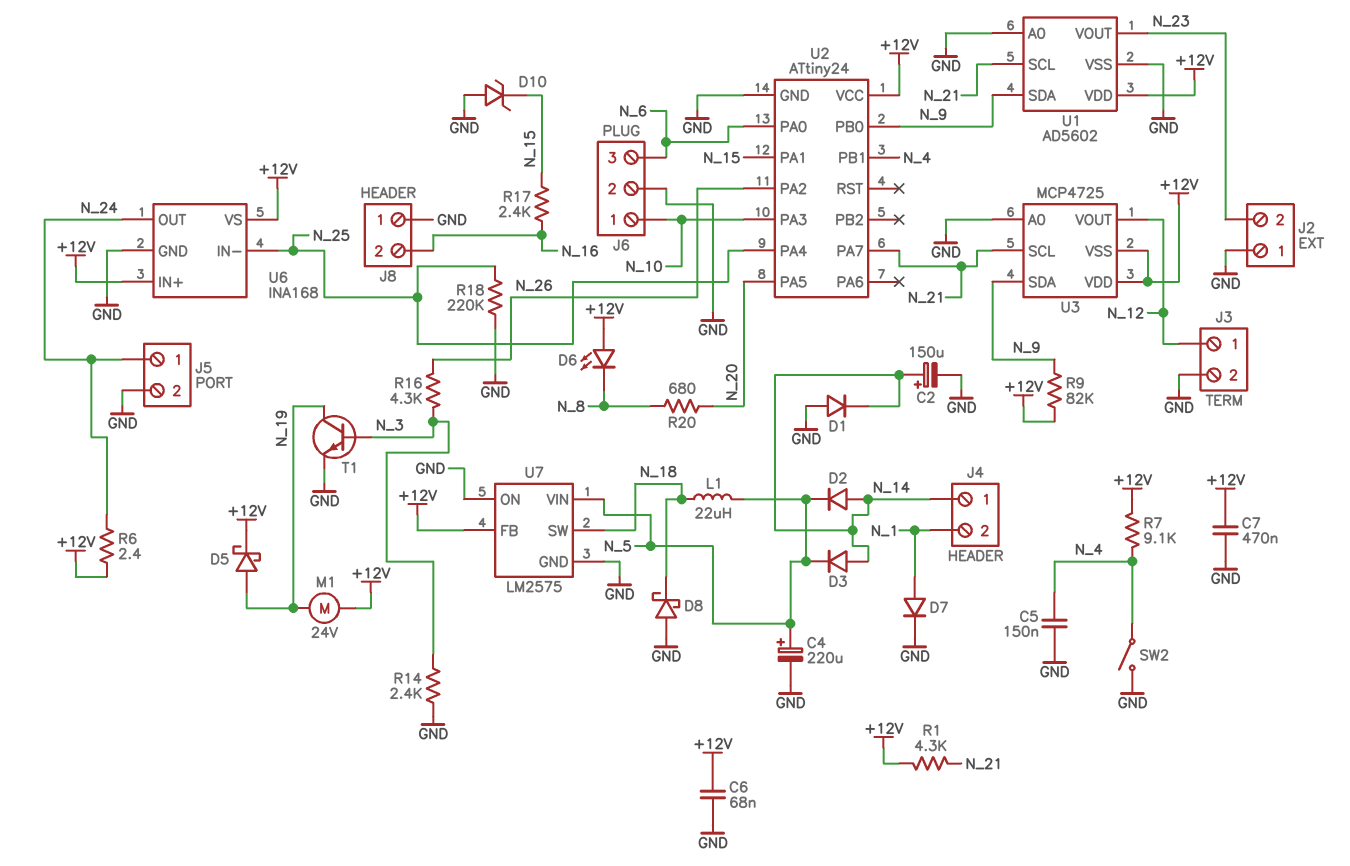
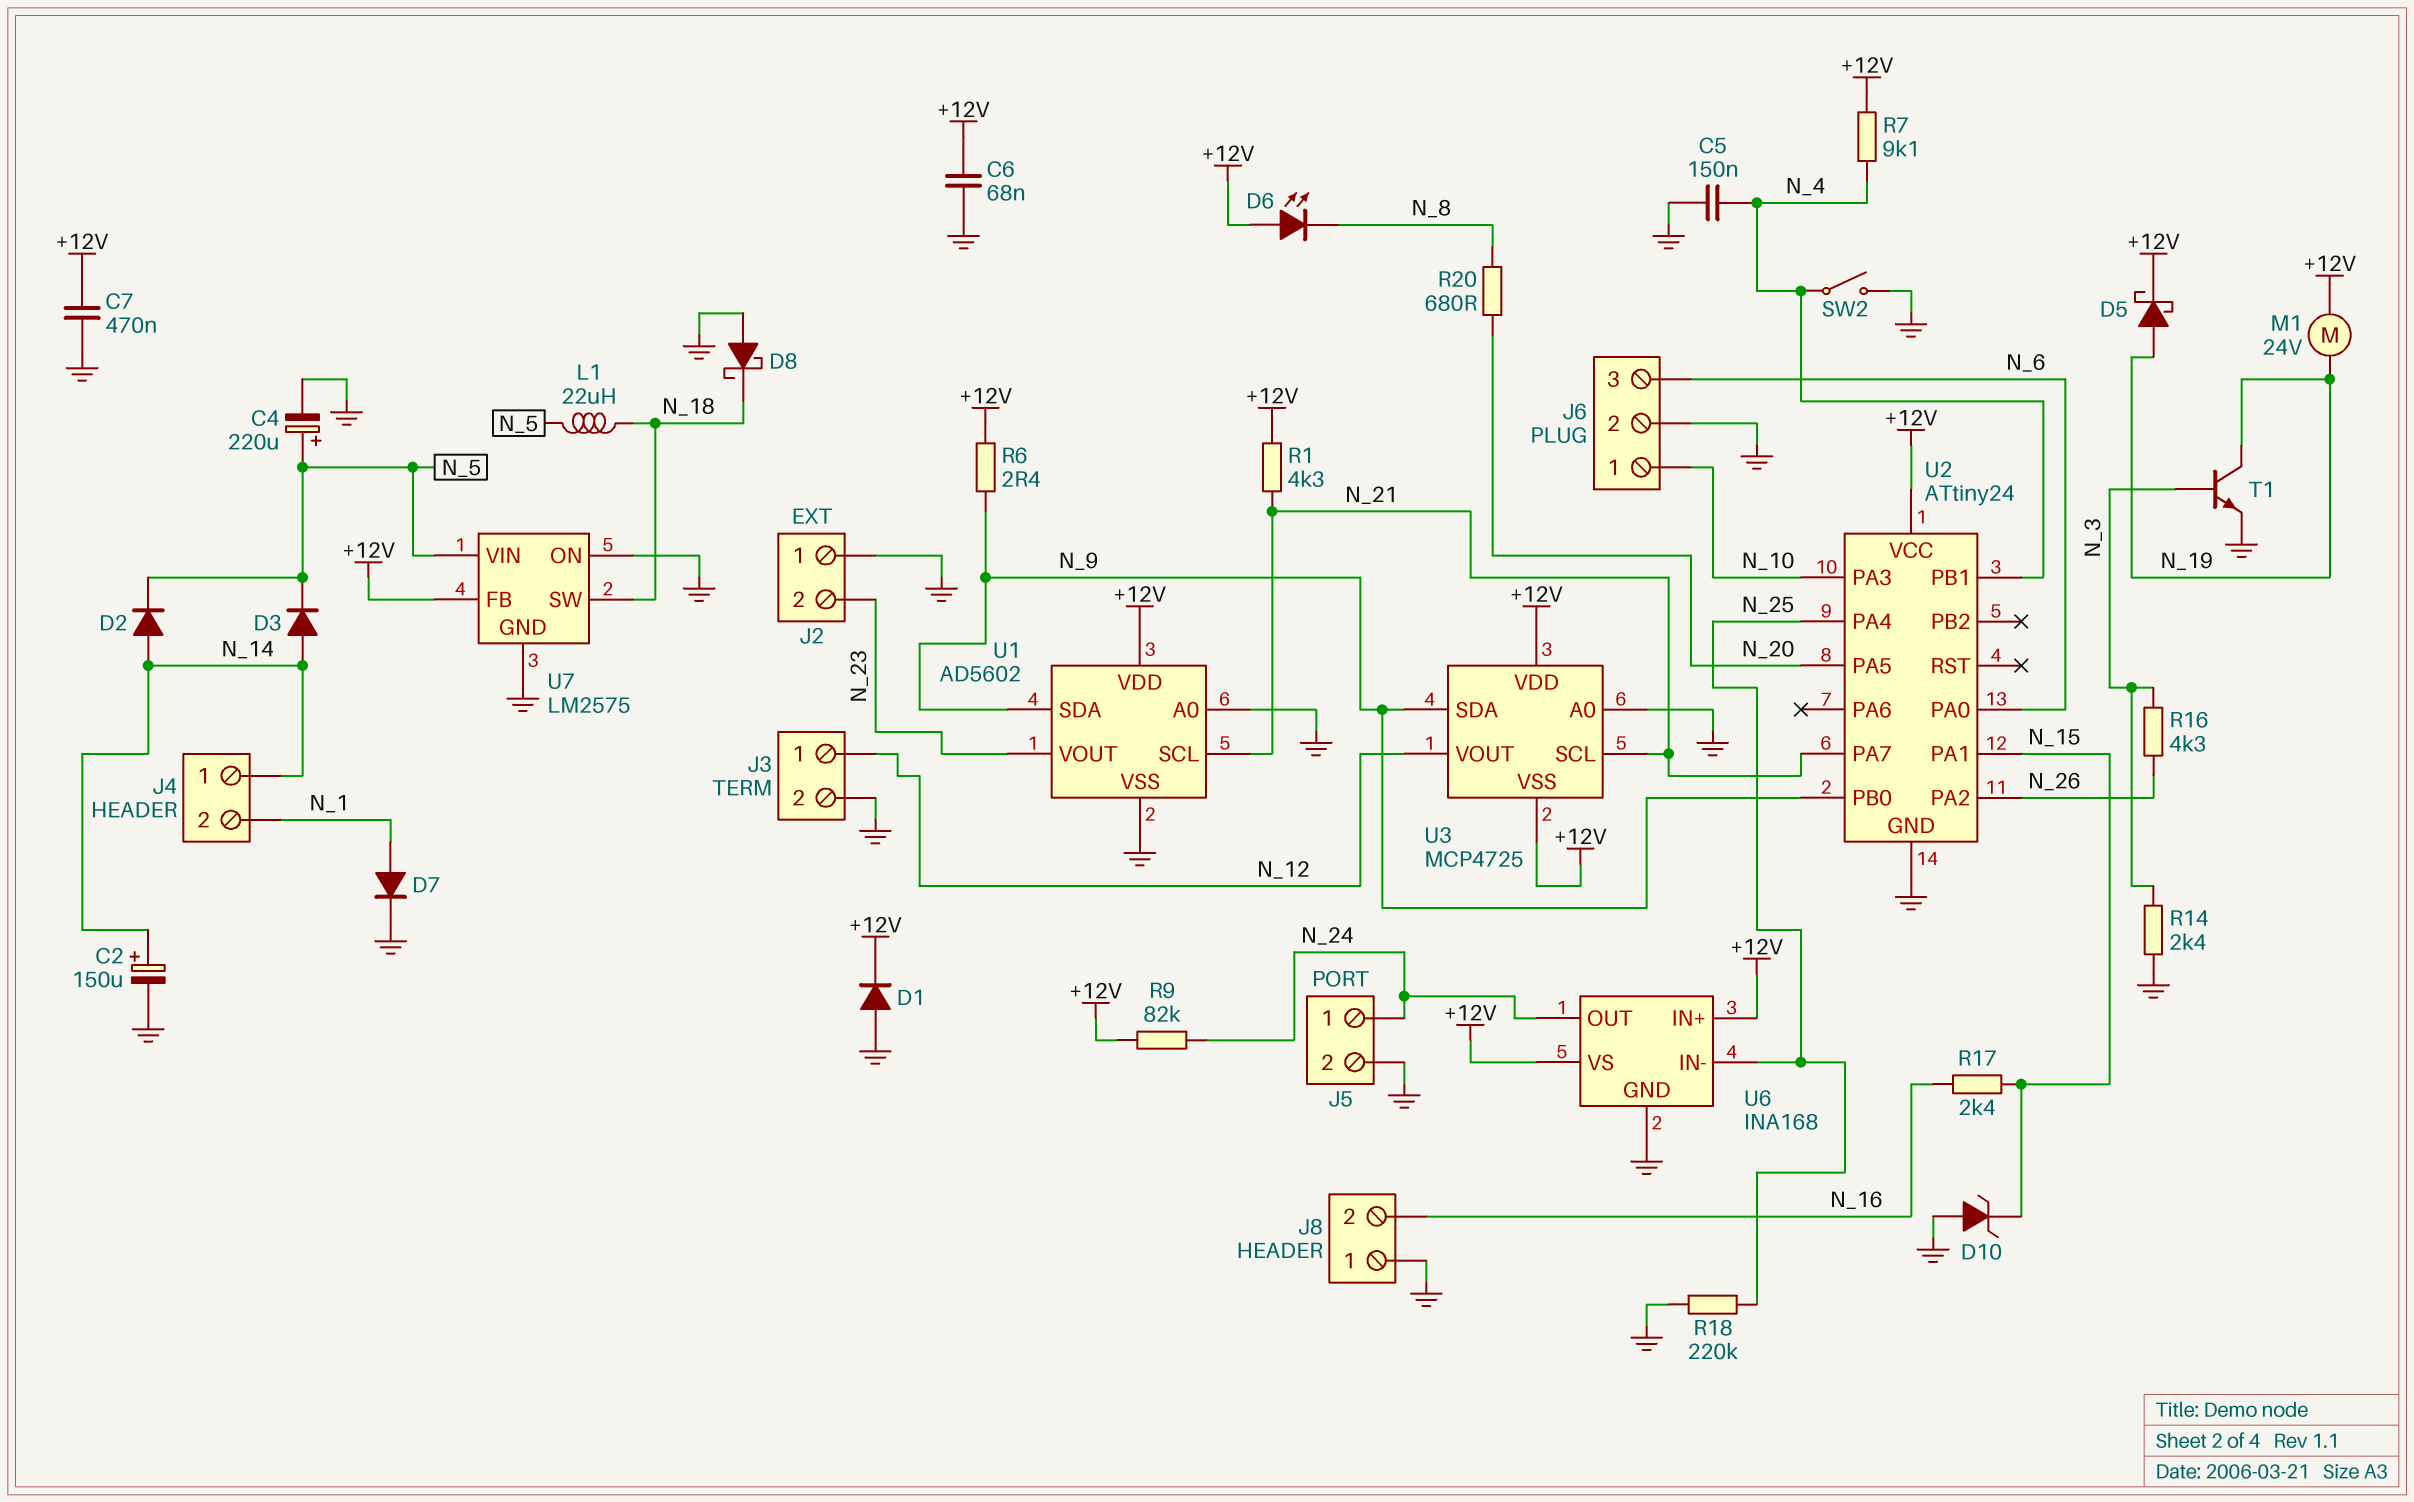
D1: diode (A GND, K N_14) -> diode (A GND, K +12V)
R6: 2.4 (+12V, N_24) -> 2.4 (+12V, N_9)
R9: 82k (+12V, N_9) -> 82k (+12V, N_24)

